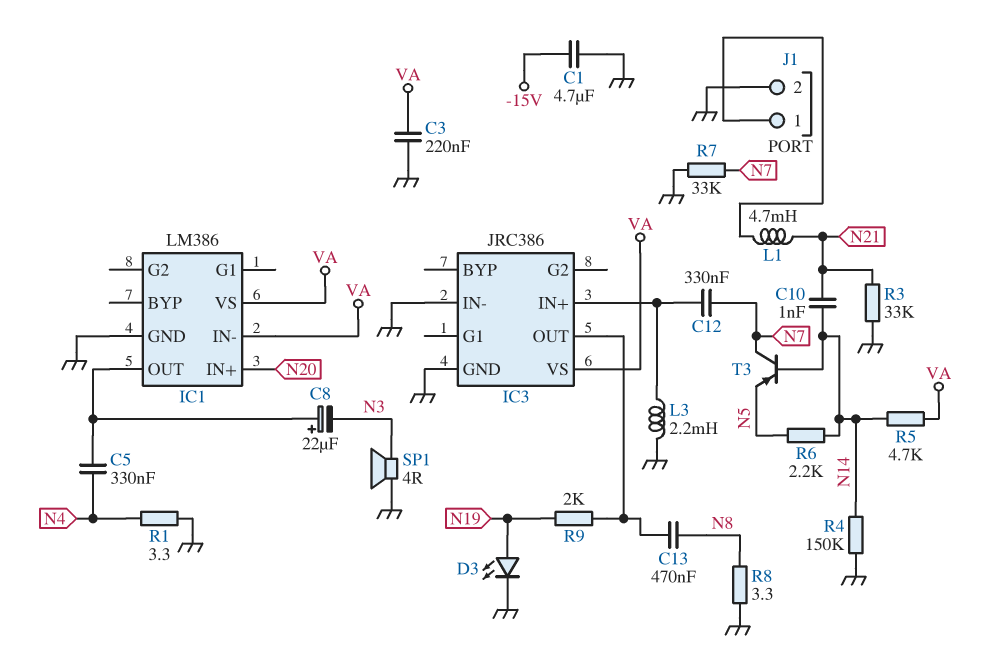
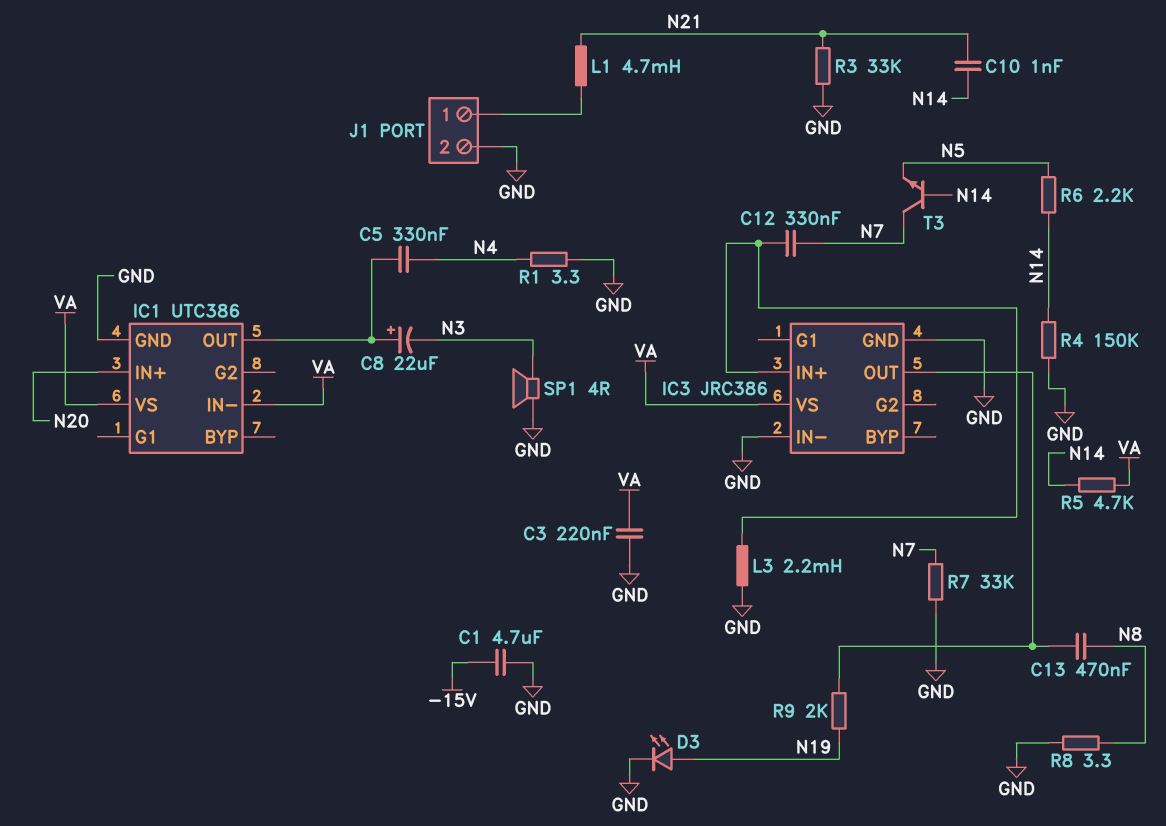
IC1: LM386 -> UTC386
T3: PNP (B N14, C N7, E N5) -> NPN (B N14, C N7, E N5)

